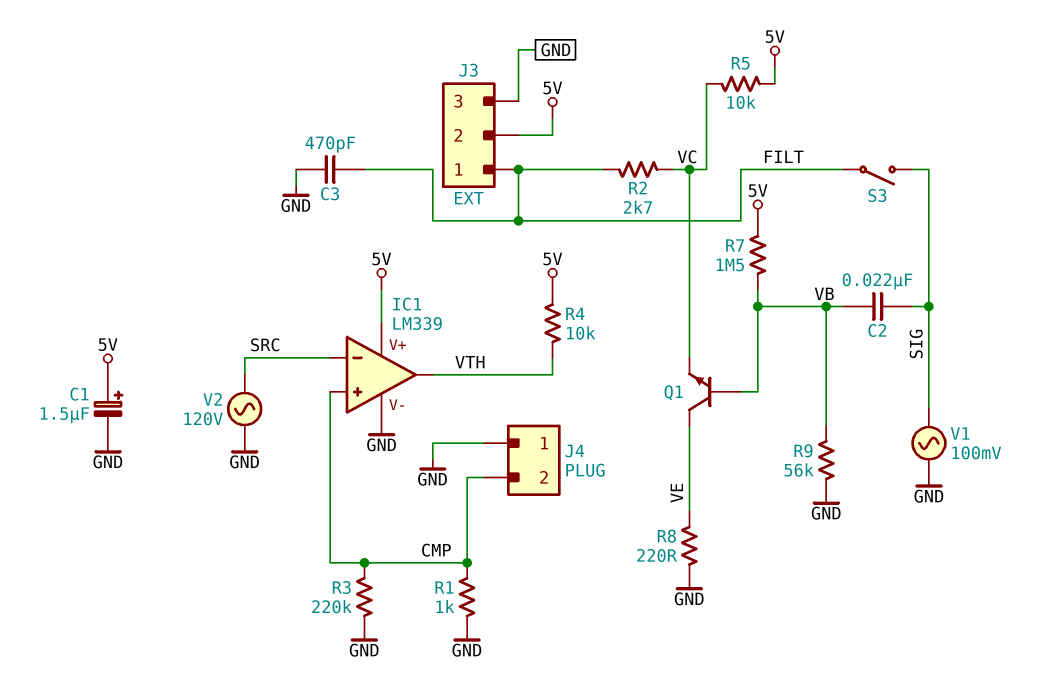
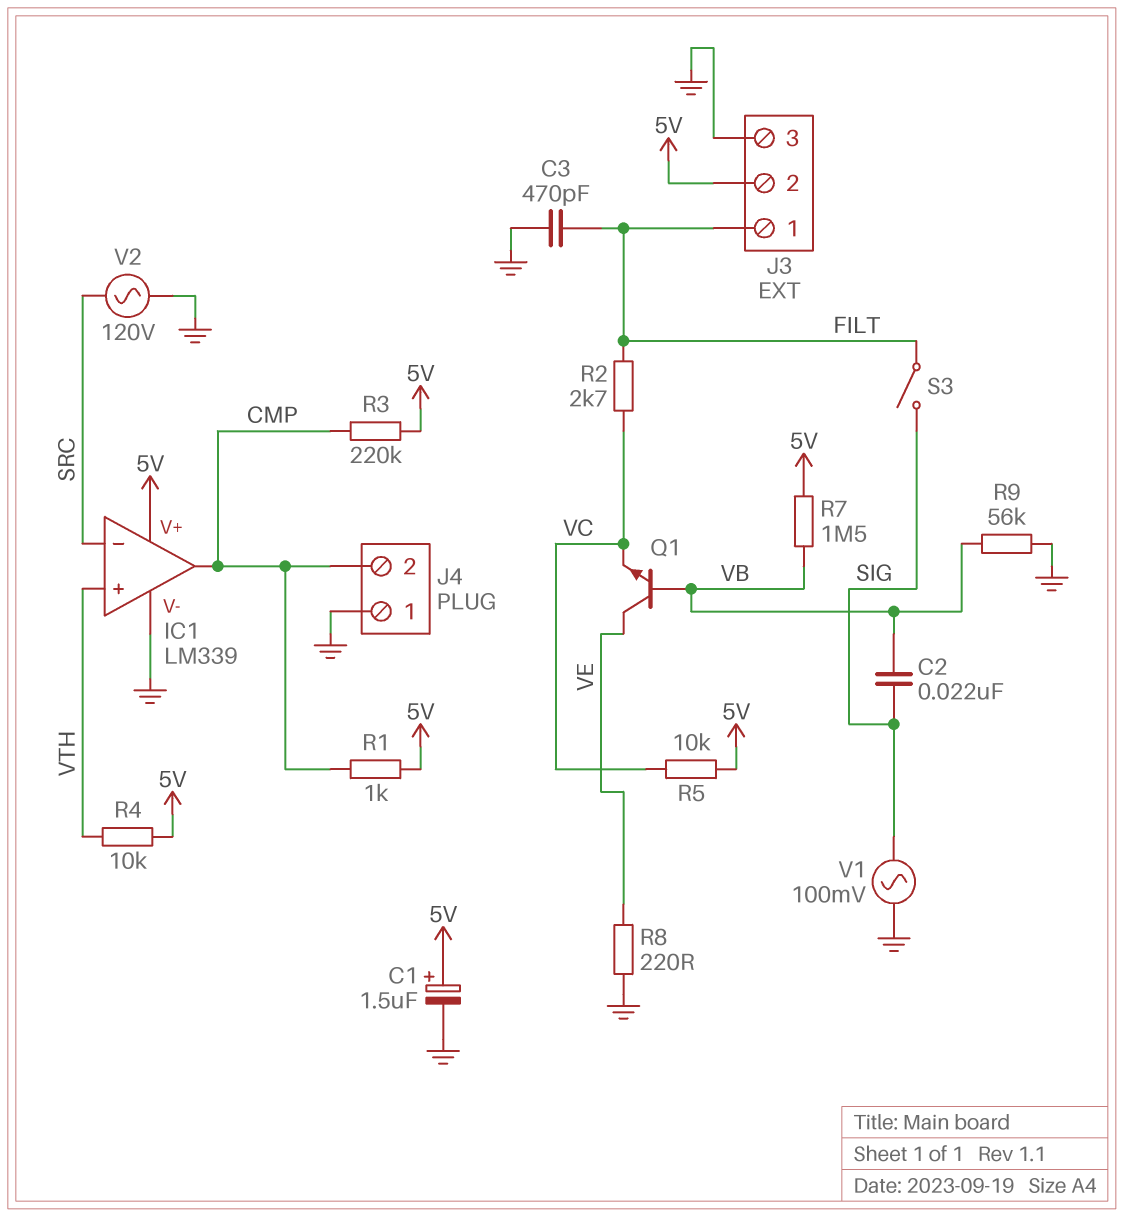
IC1 pin in+: CMP -> VTH
IC1 pin out: VTH -> CMP
R1: 1k (CMP, GND) -> 1k (5V, CMP)
R3: 220k (CMP, GND) -> 220k (5V, CMP)

